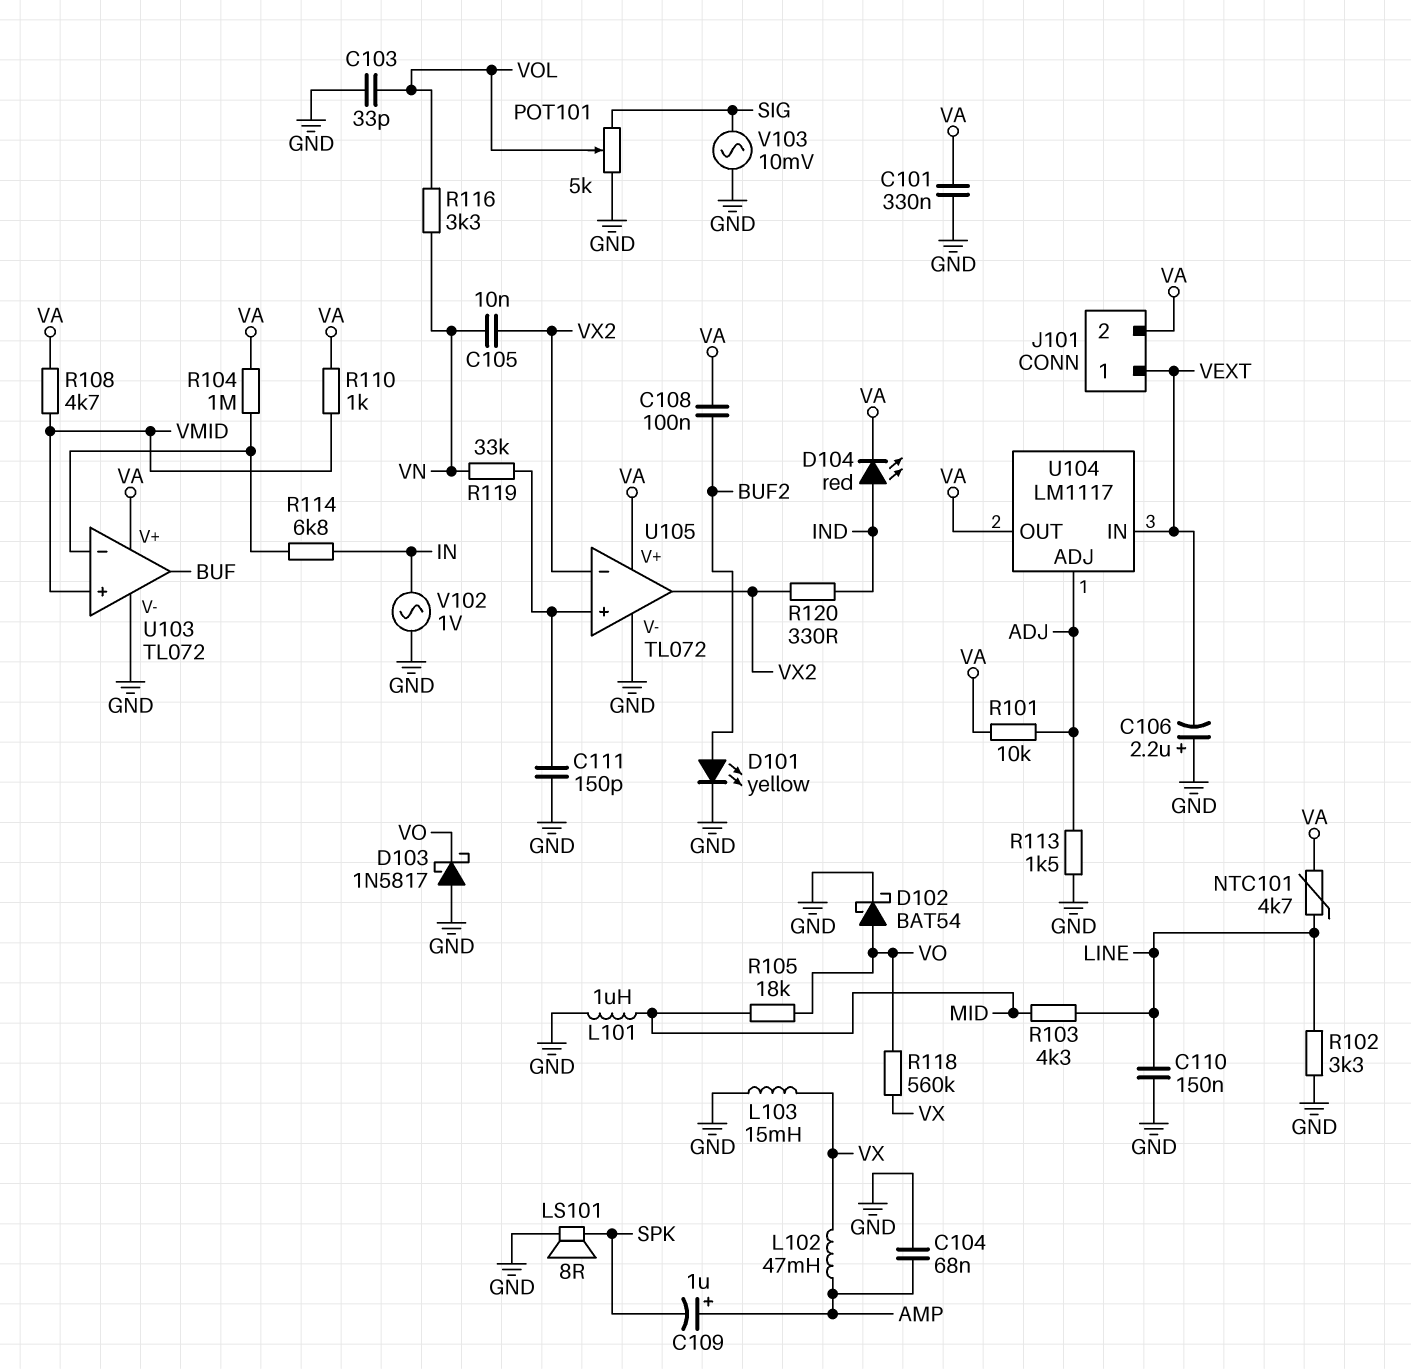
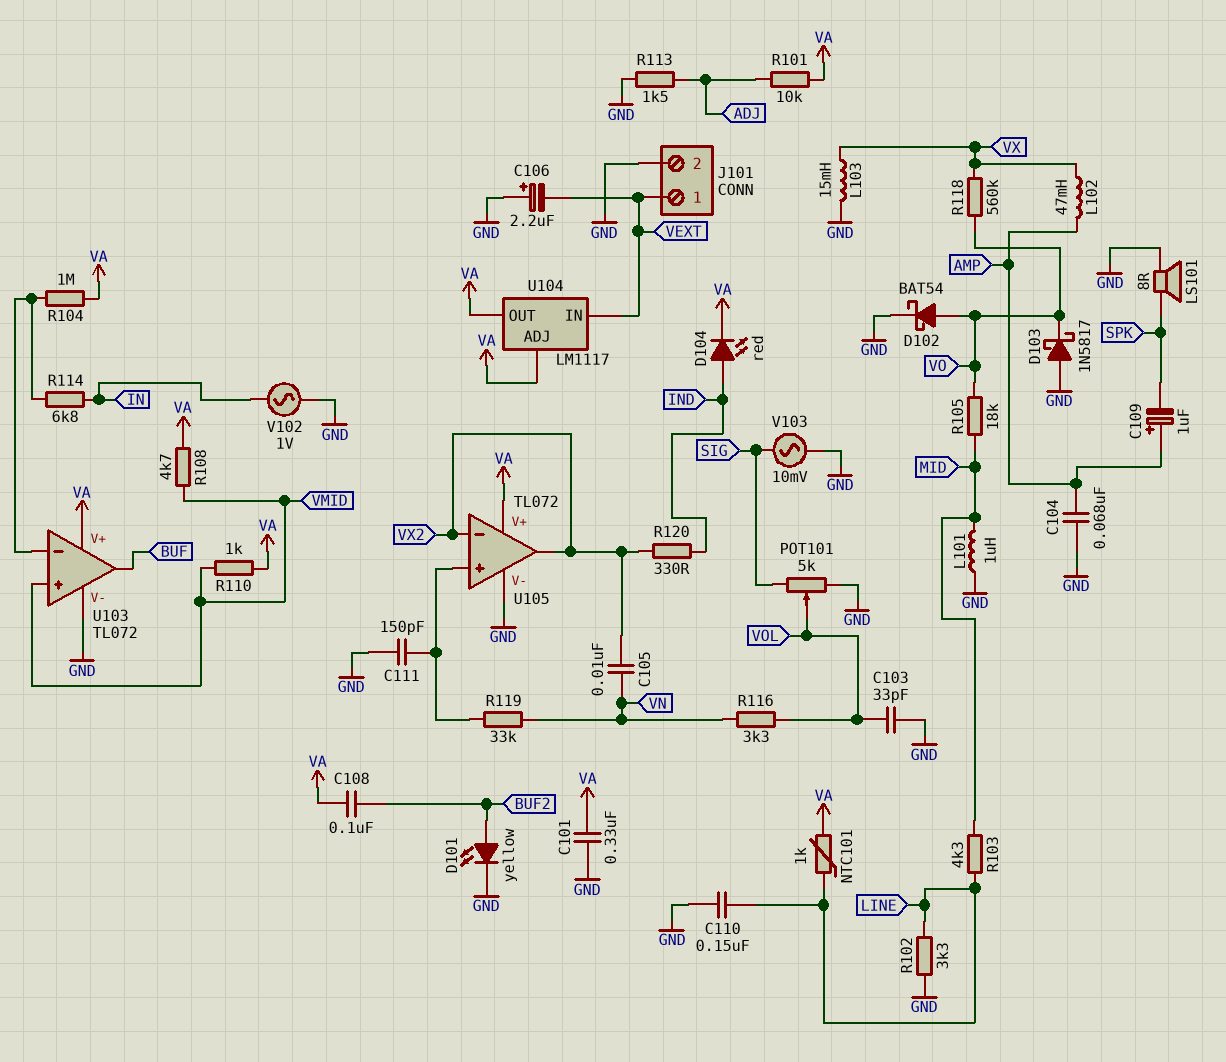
J101 pin 2: VA -> GND
NTC101: 4.7k (LINE, VA) -> 1k (LINE, VA)
U104 pin ADJ: ADJ -> VA

